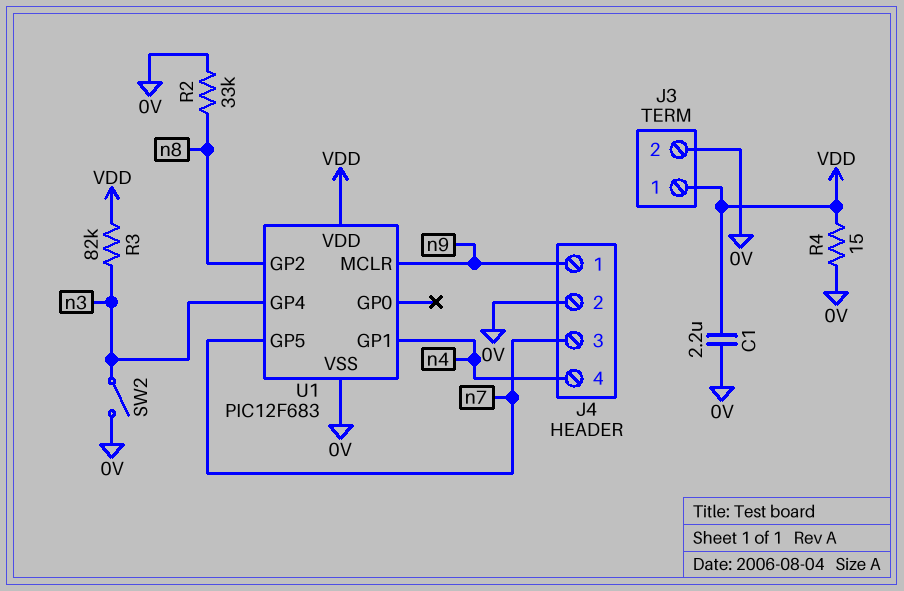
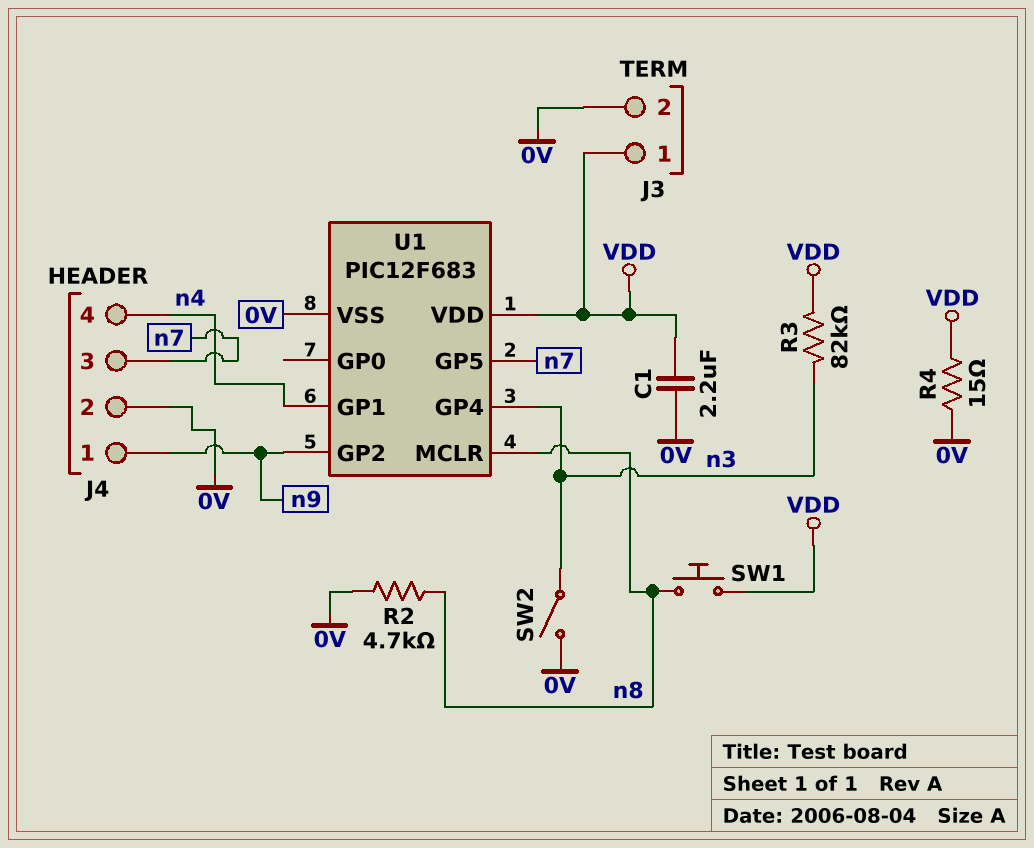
R2: 33k (0V, n8) -> 4.7k (0V, n8)
SW1: none -> button (VDD, n8)
U1 pin GP2: n8 -> n9
U1 pin MCLR: n9 -> n8

